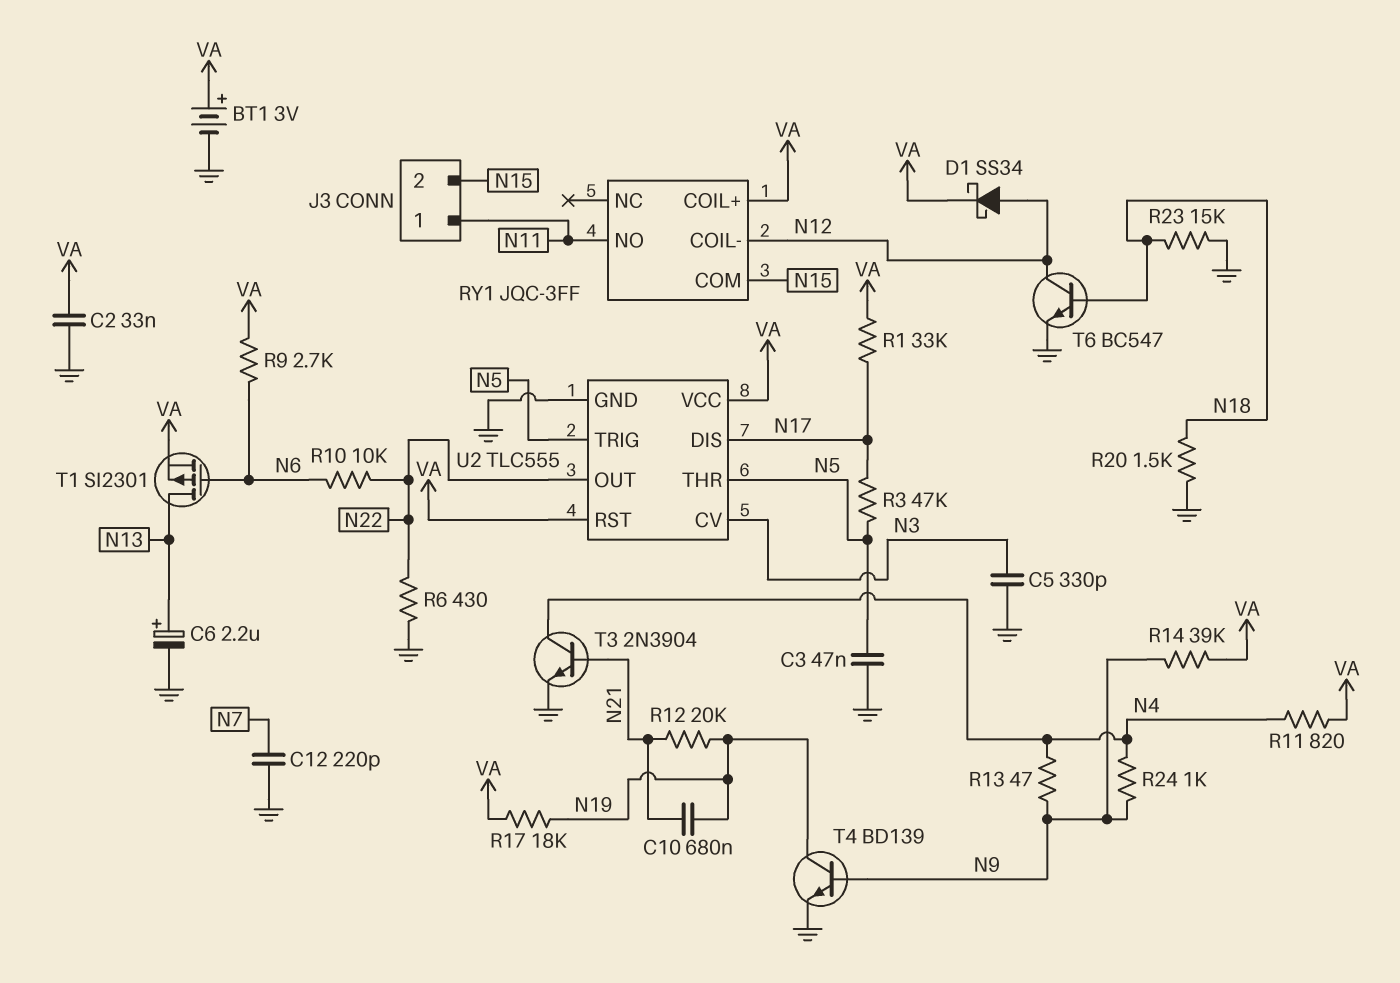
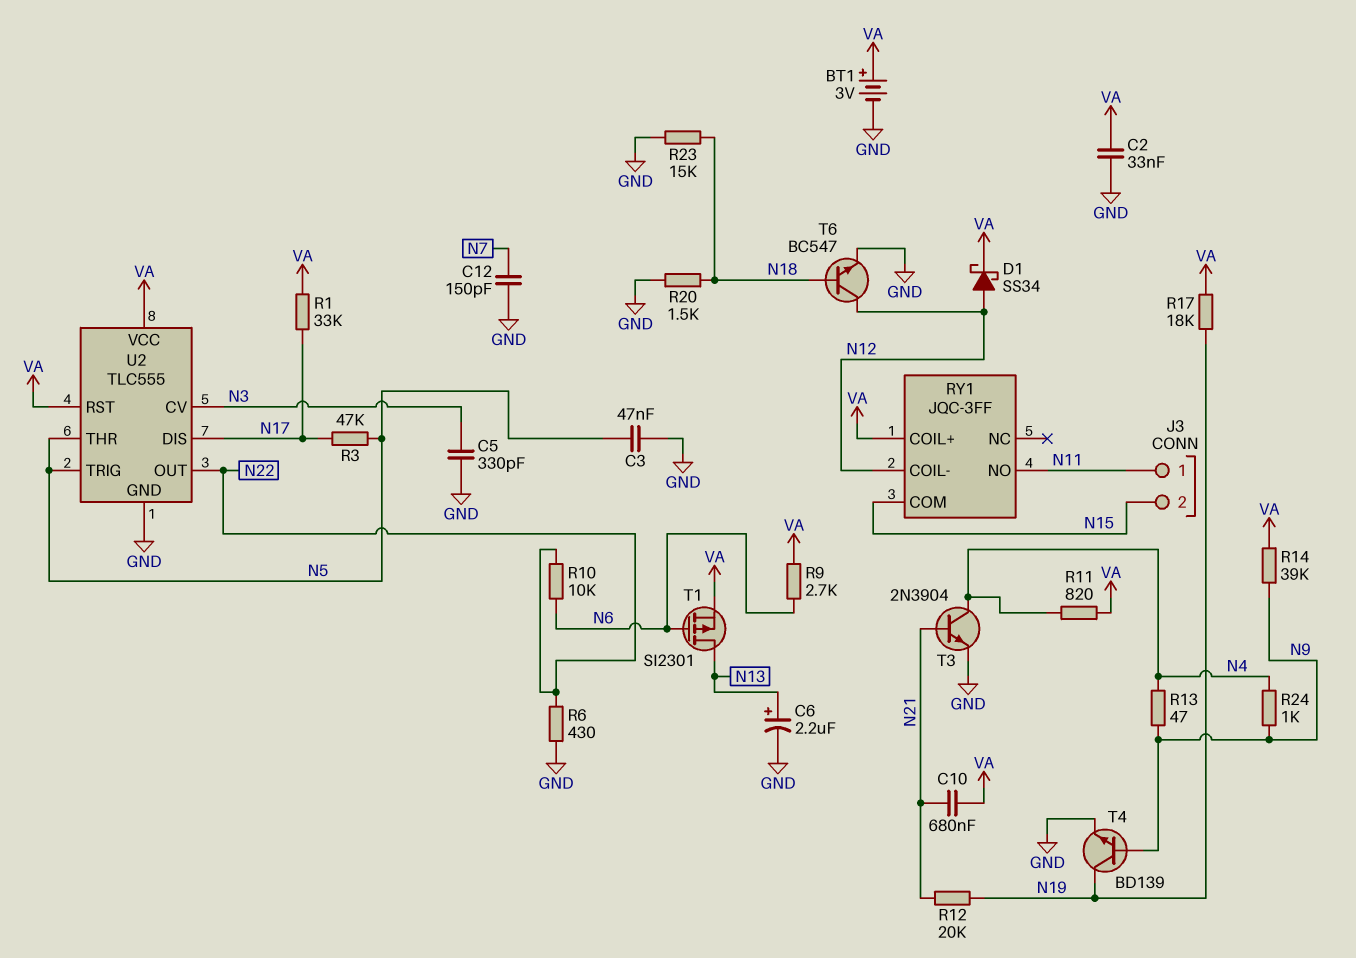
C10: 680nF (N19, N21) -> 680nF (N21, VA)
C12: 220pF (GND, N7) -> 150pF (GND, N7)

